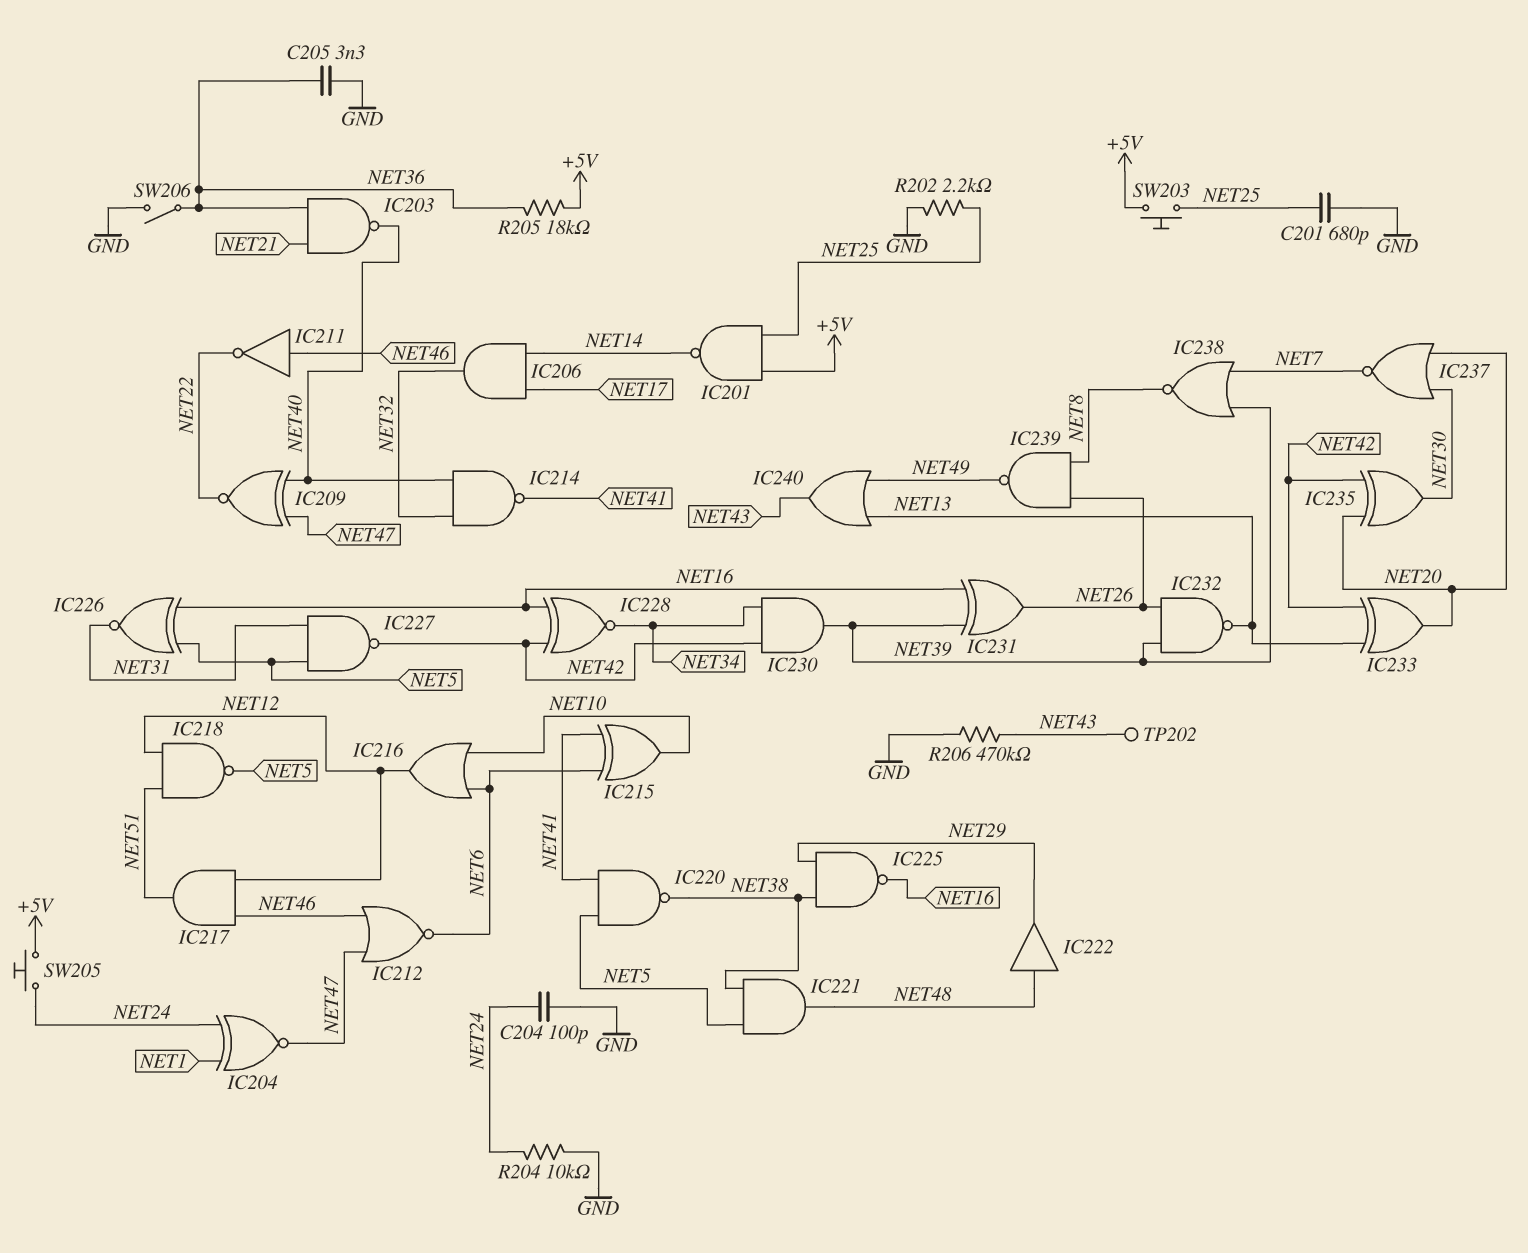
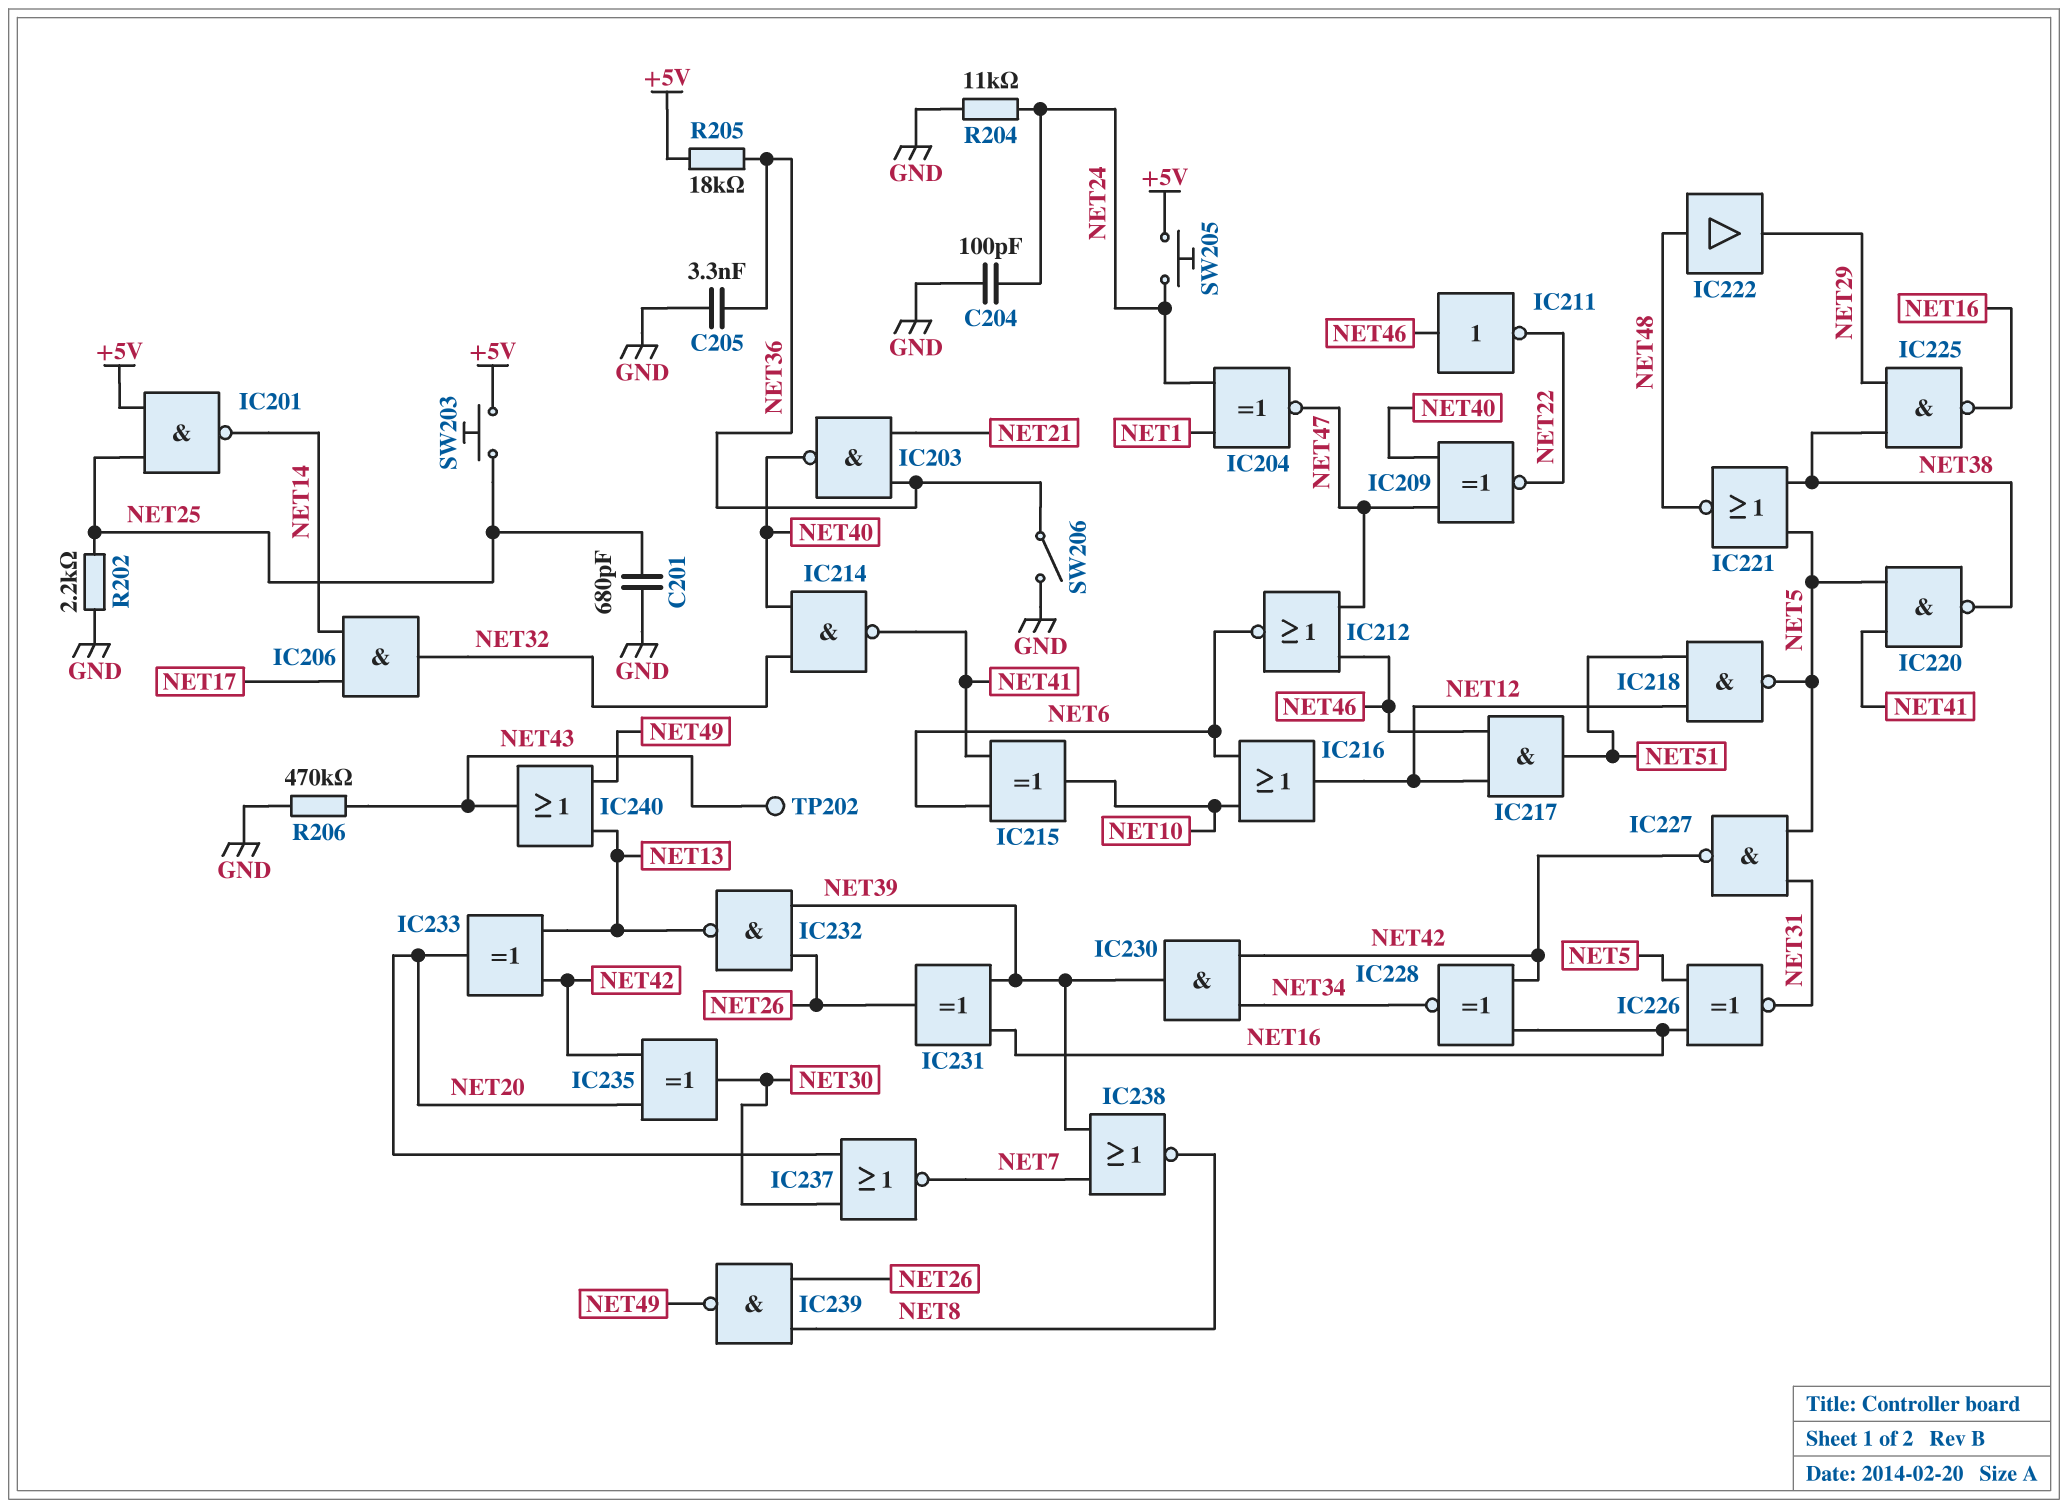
IC221: AND (in NET5, in NET38, out NET48) -> NOR (in NET5, in NET38, out NET48)
R204: 10k (GND, NET24) -> 11k (GND, NET24)

